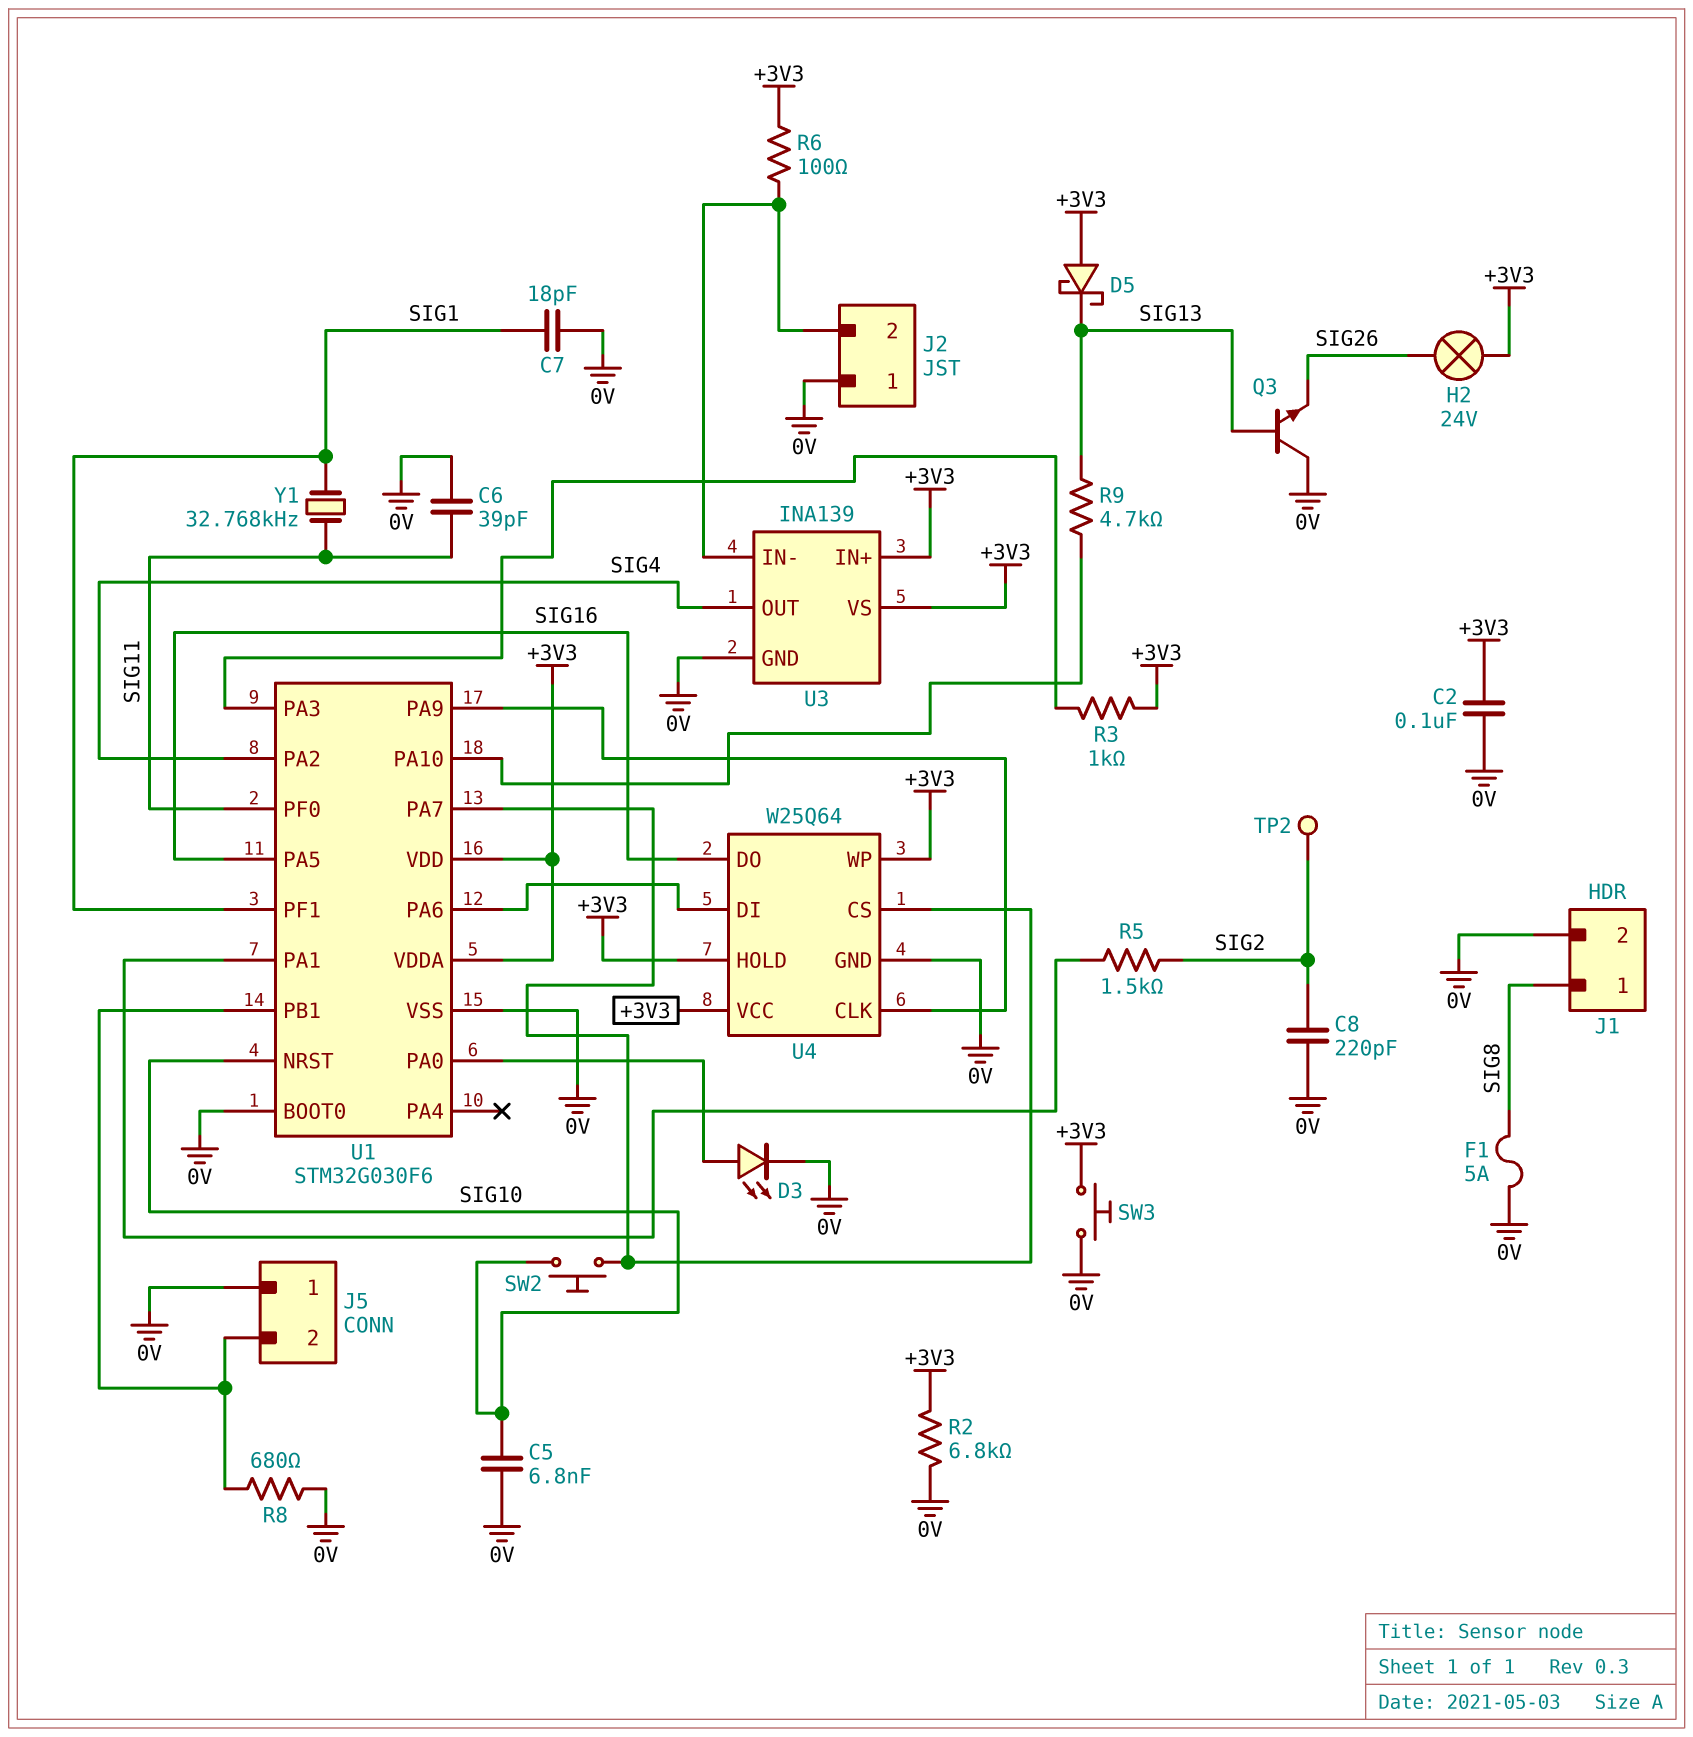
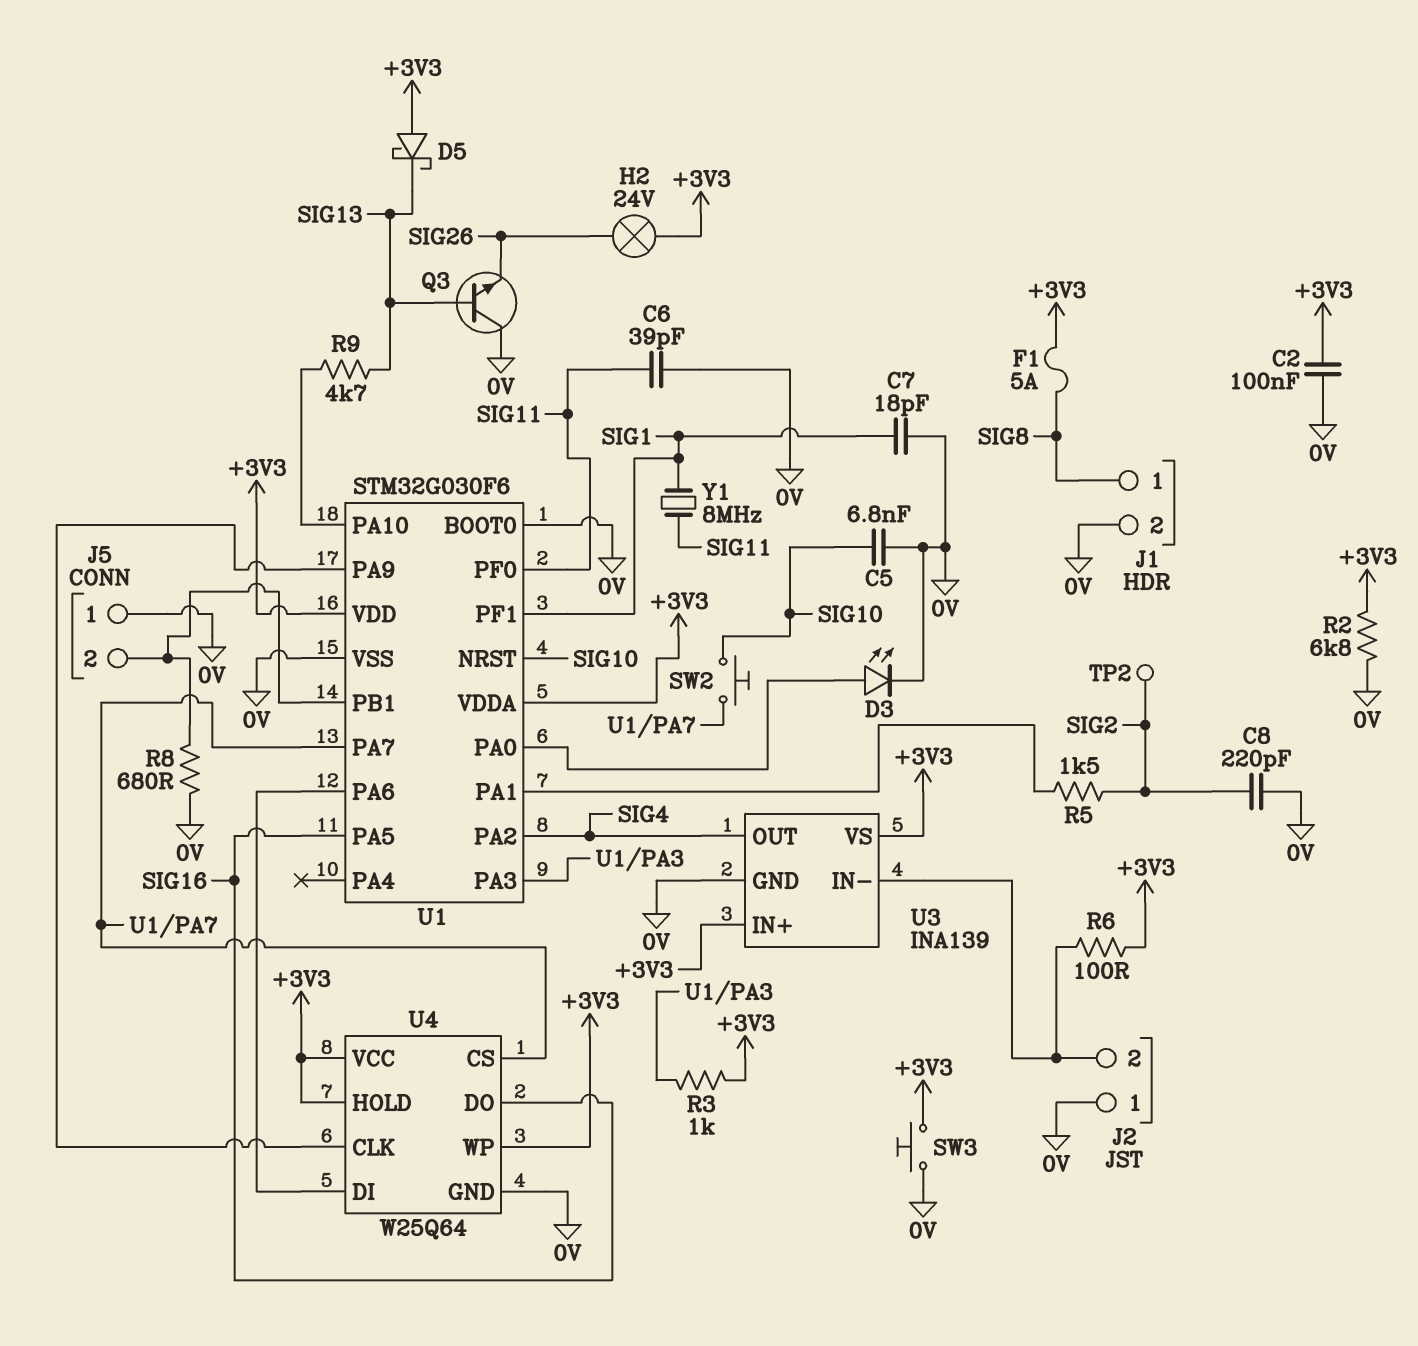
F1: 5A (0V, SIG8) -> 5A (+3V3, SIG8)
Y1: 32.768kHz (SIG1, SIG11) -> 8MHz (SIG1, SIG11)

